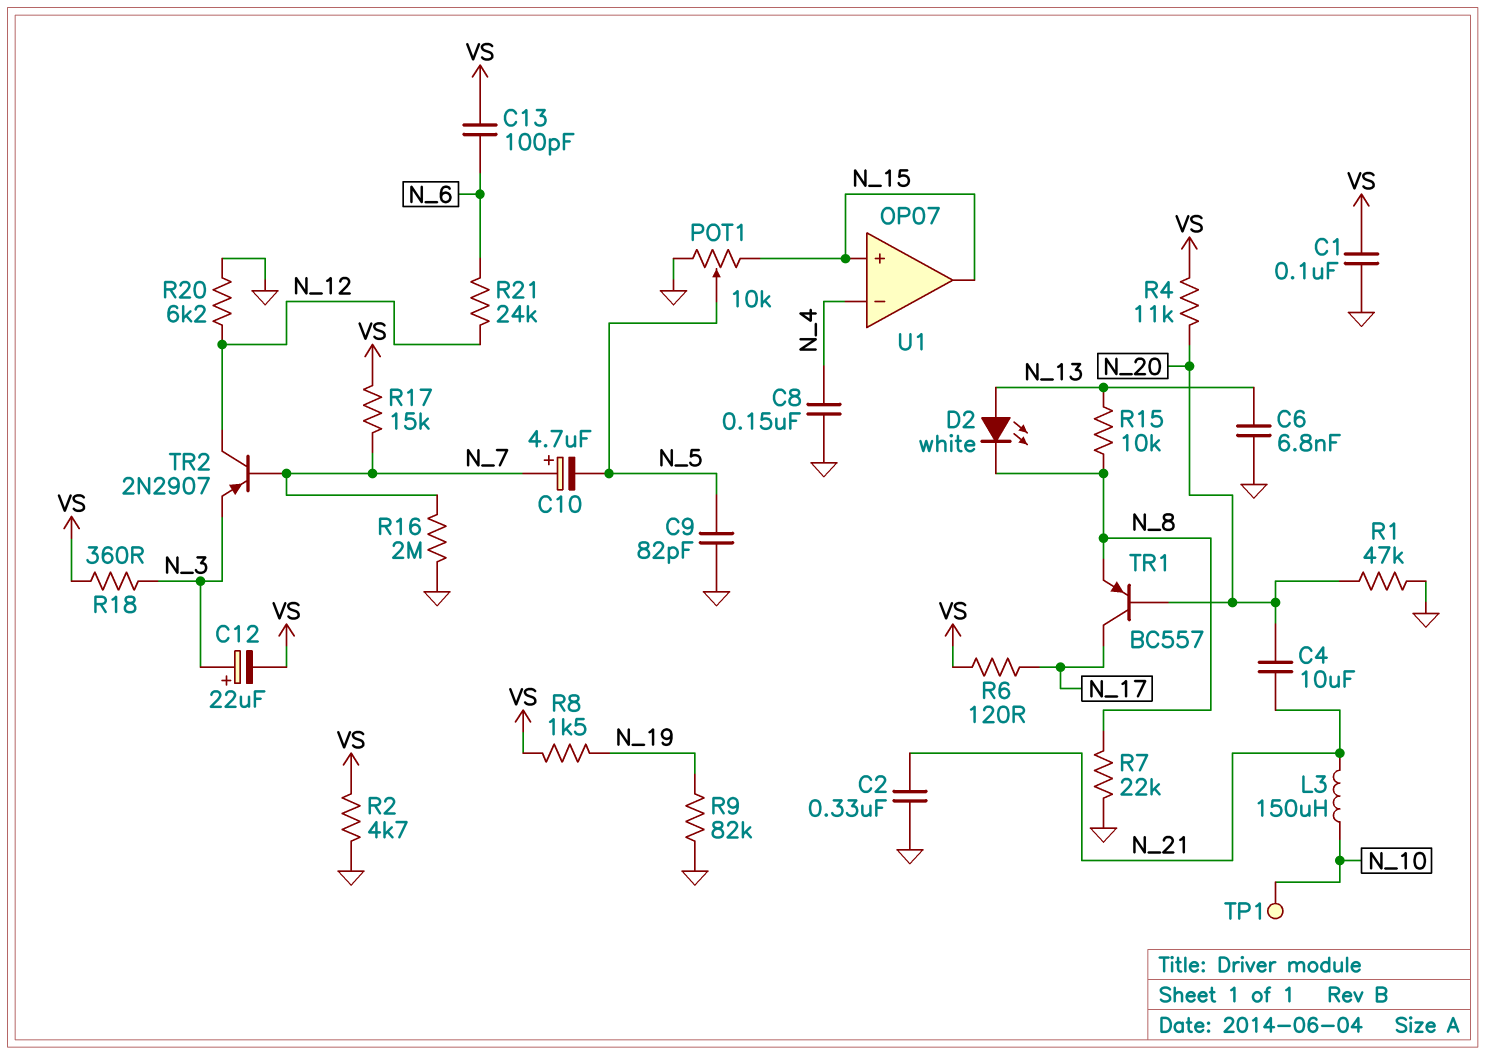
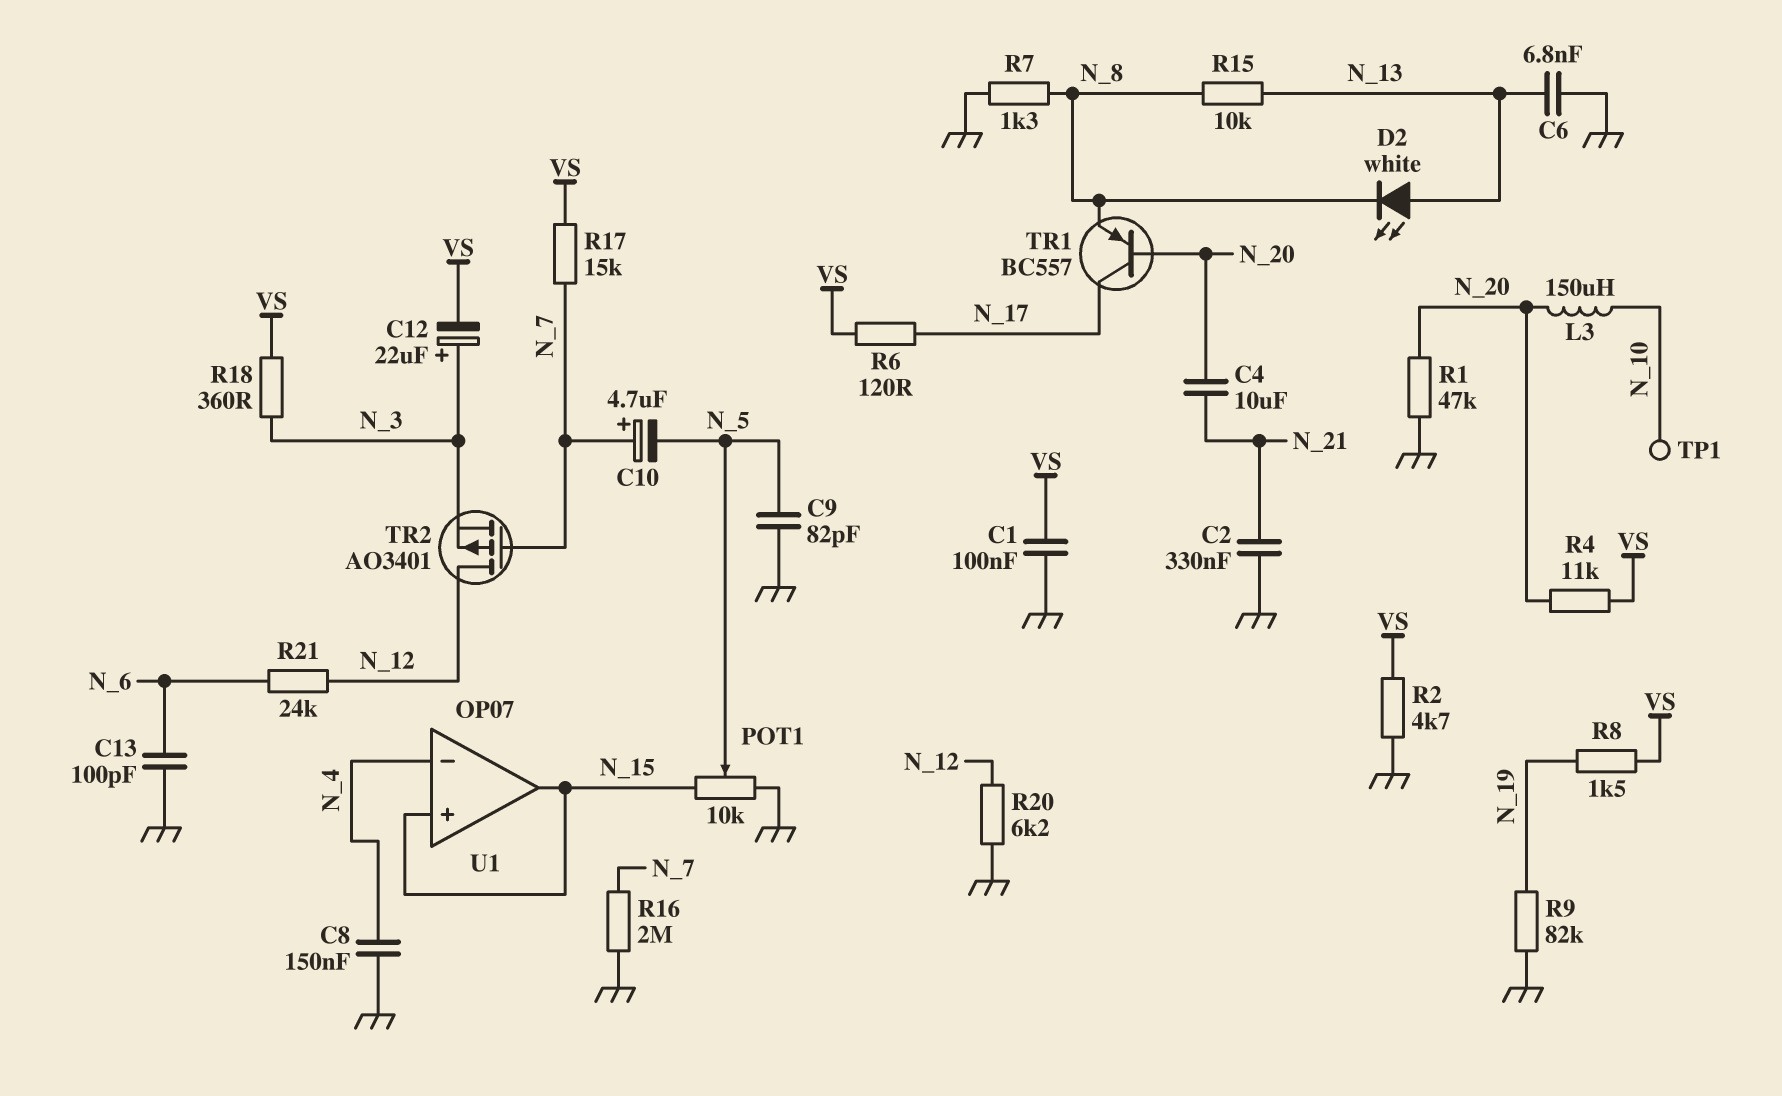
C13: 100pF (N_6, VS) -> 100pF (GND, N_6)
L3: 150uH (N_10, N_21) -> 150uH (N_10, N_20)
R7: 22k (GND, N_8) -> 1.3k (GND, N_8)
TR2: PNP 2N2907 (B N_7, C N_12, E N_3) -> PMOS AO3401 (G N_7, D N_12, S N_3)

